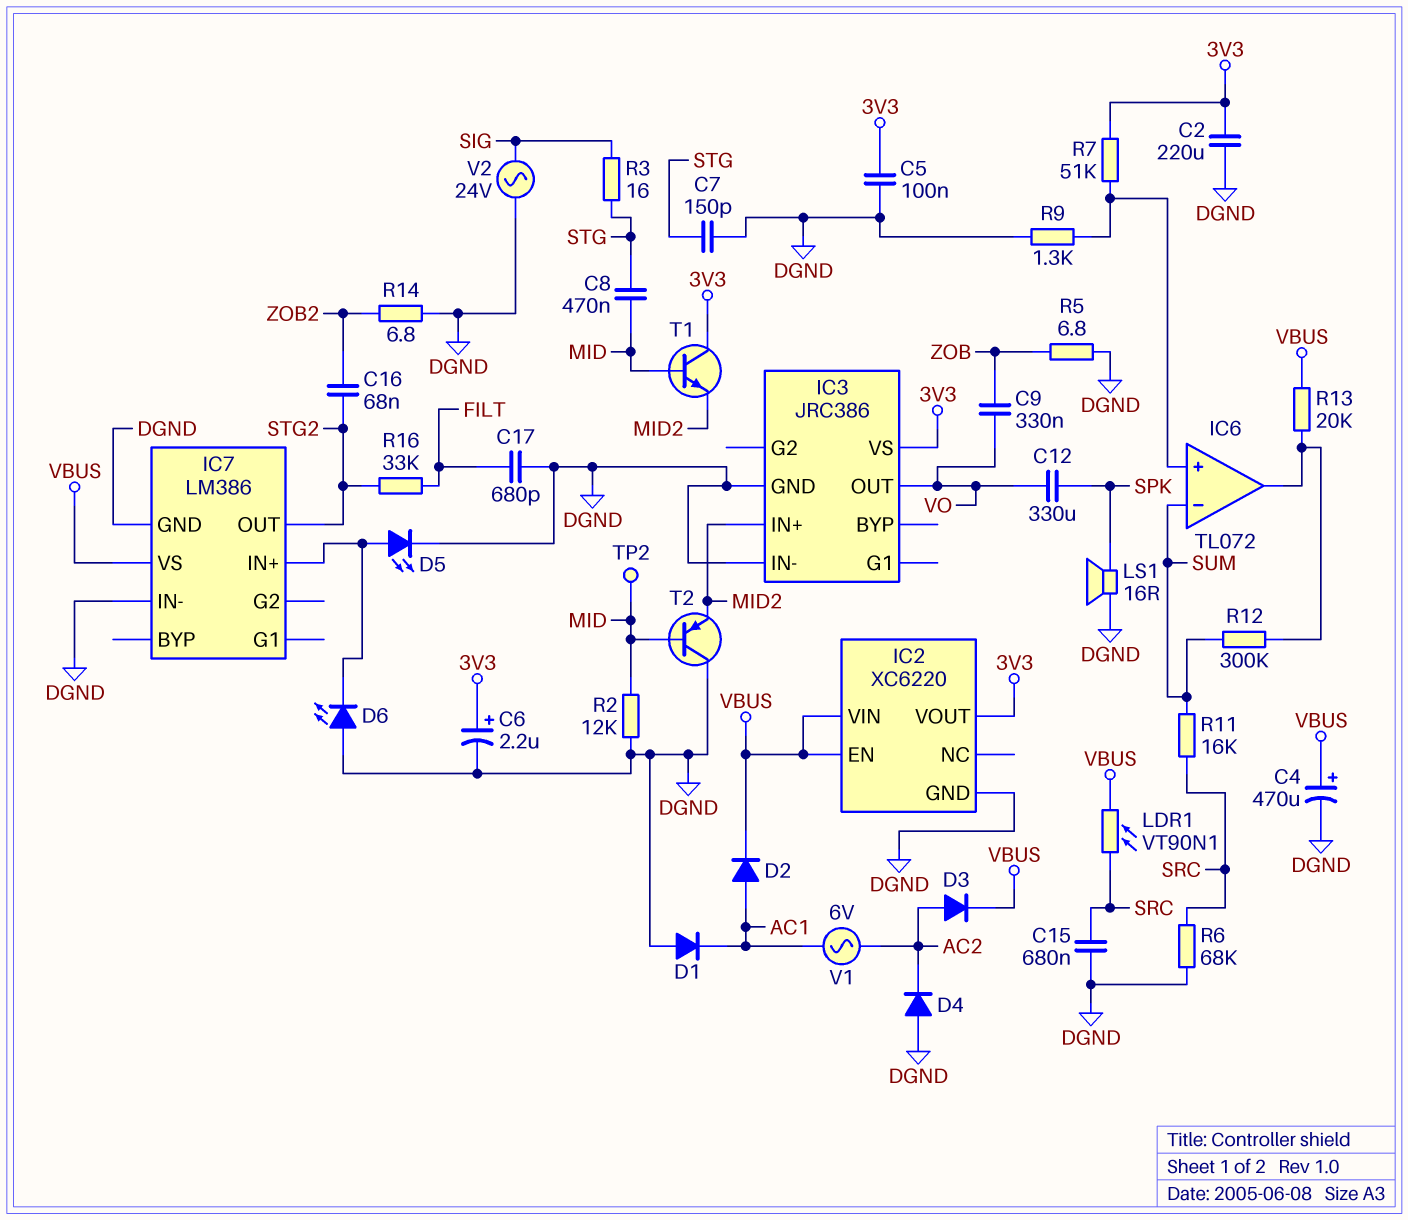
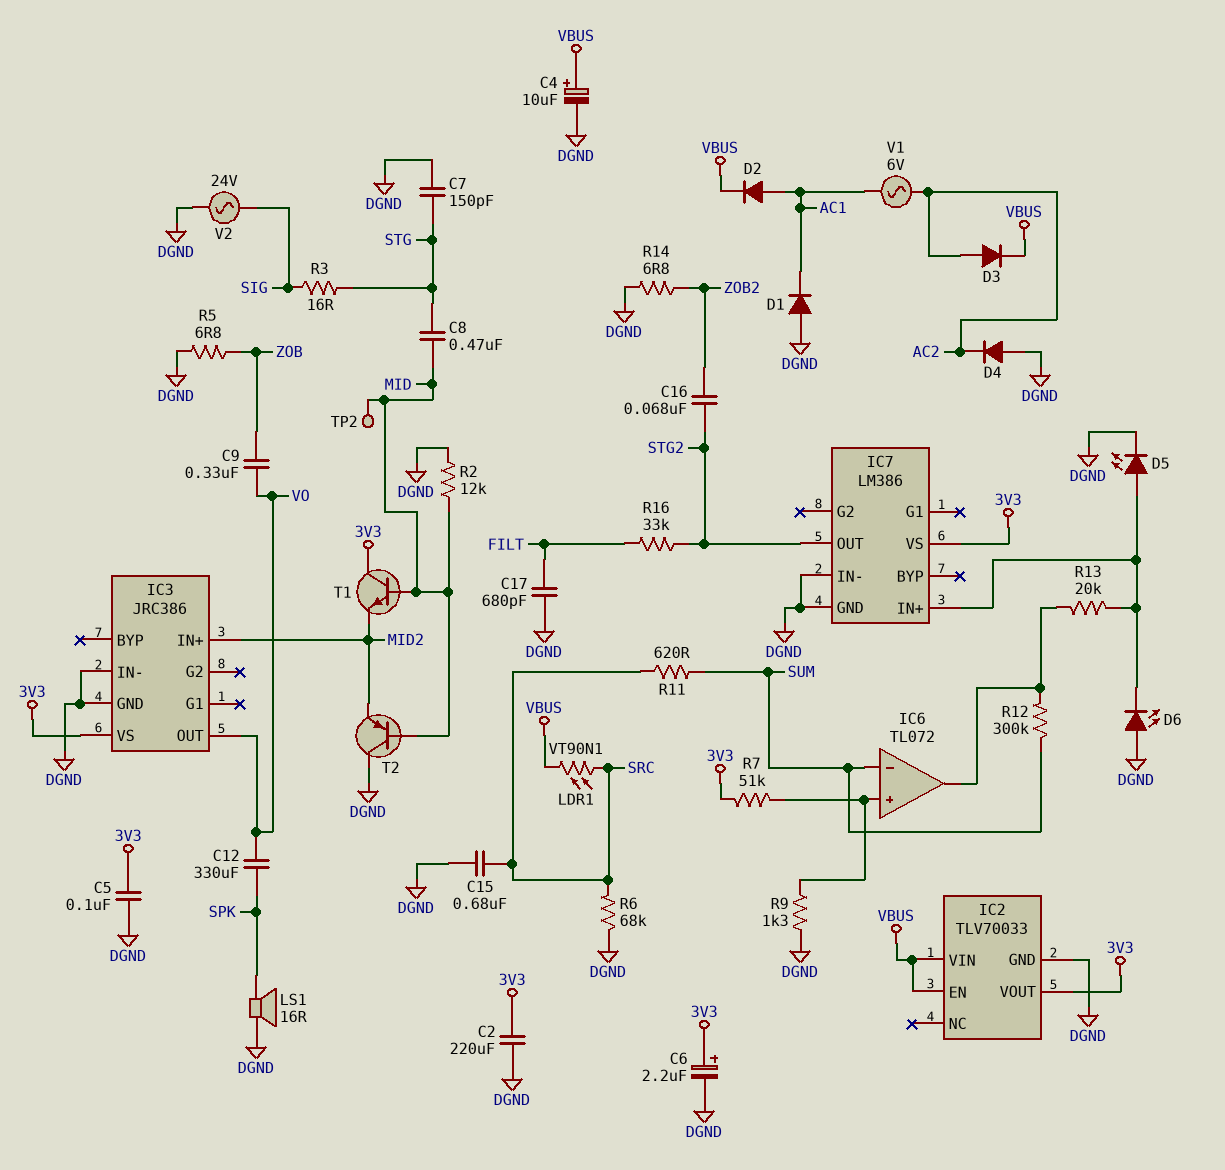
C4: 470uF (plus VBUS, minus DGND) -> 10uF (plus VBUS, minus DGND)
IC2: XC6220 -> TLV70033
IC7 pin VS: VBUS -> 3V3
R11: 16k (SRC, SUM) -> 620 (SRC, SUM)
R13: 20k (IC6/out, VBUS) -> 20k (IC6/out, IC7/IN+)

